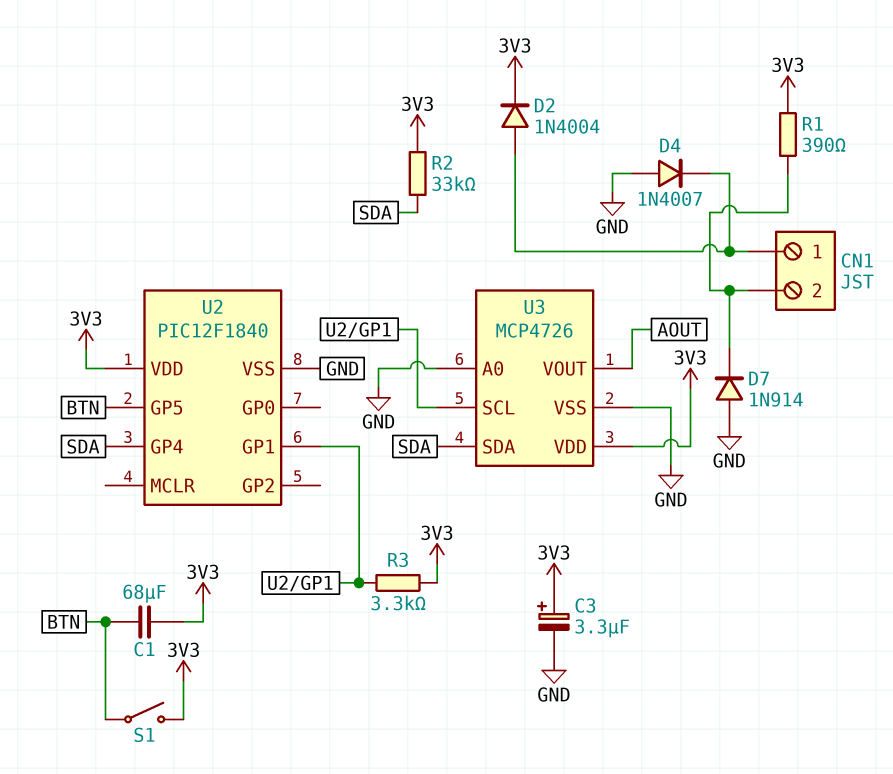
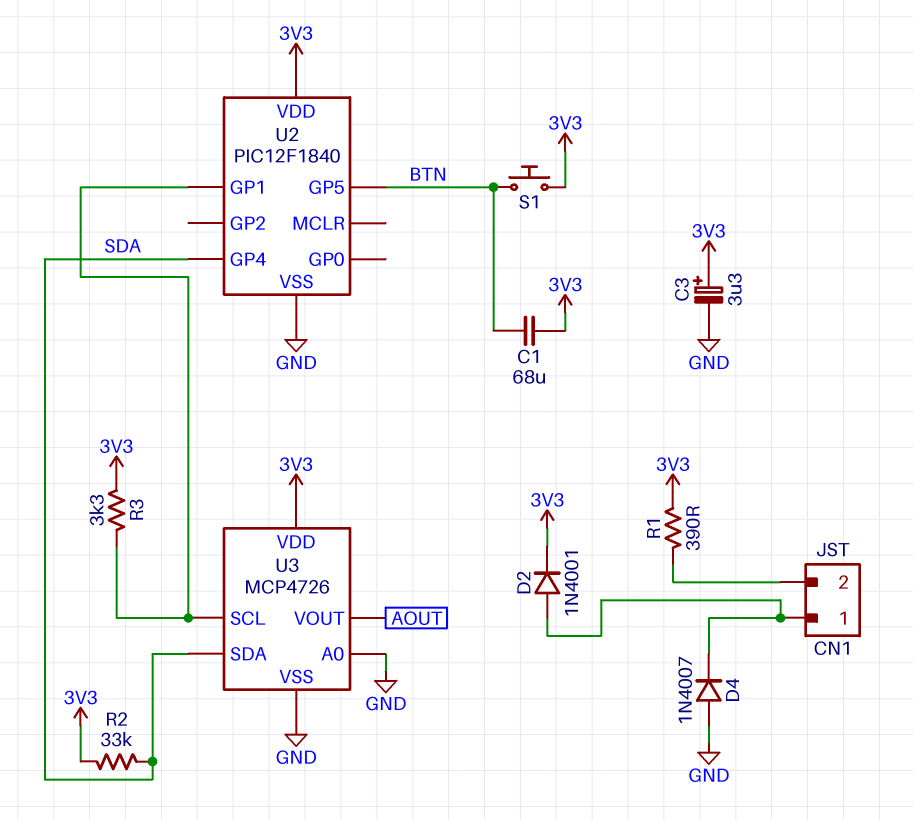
D2: diode 1N4004 (A CN1/1, K 3V3) -> diode 1N4001 (A CN1/1, K 3V3)
D7: diode 1N914 (A GND, K CN1/2) -> none
S1: switch (3V3, BTN) -> button (3V3, BTN)

